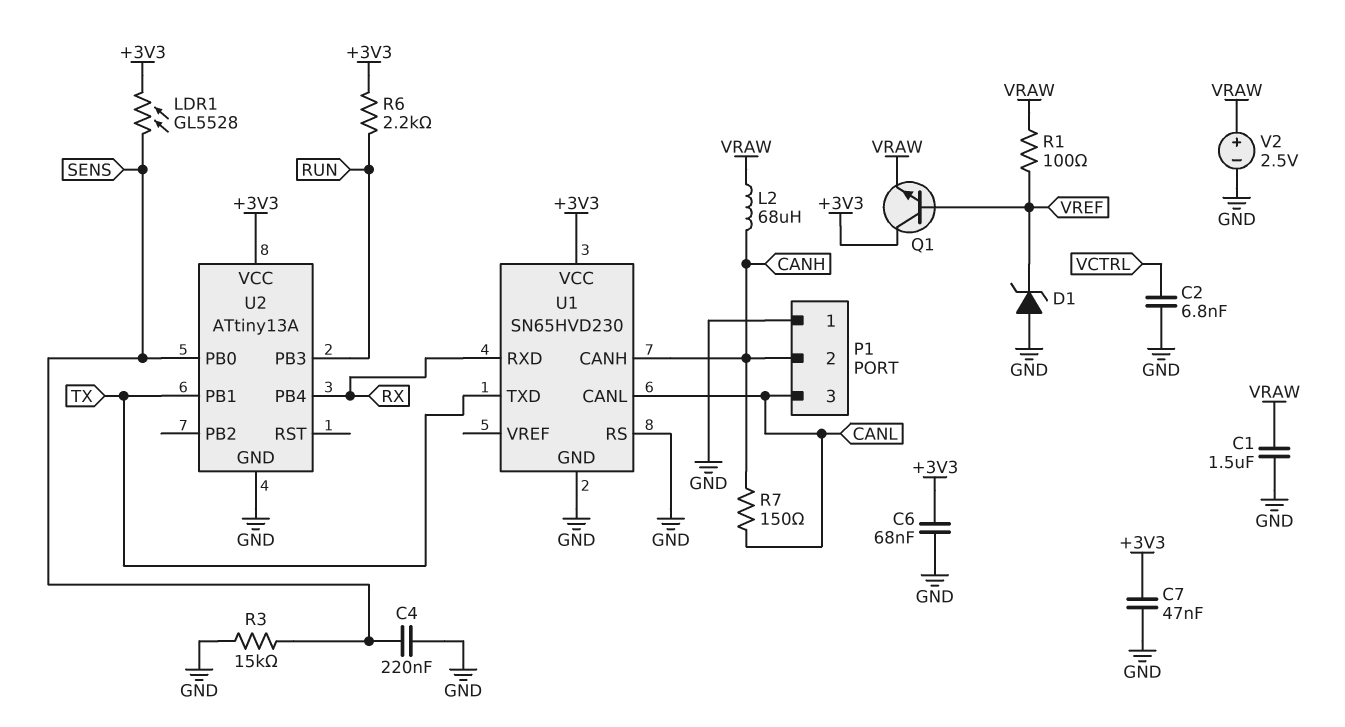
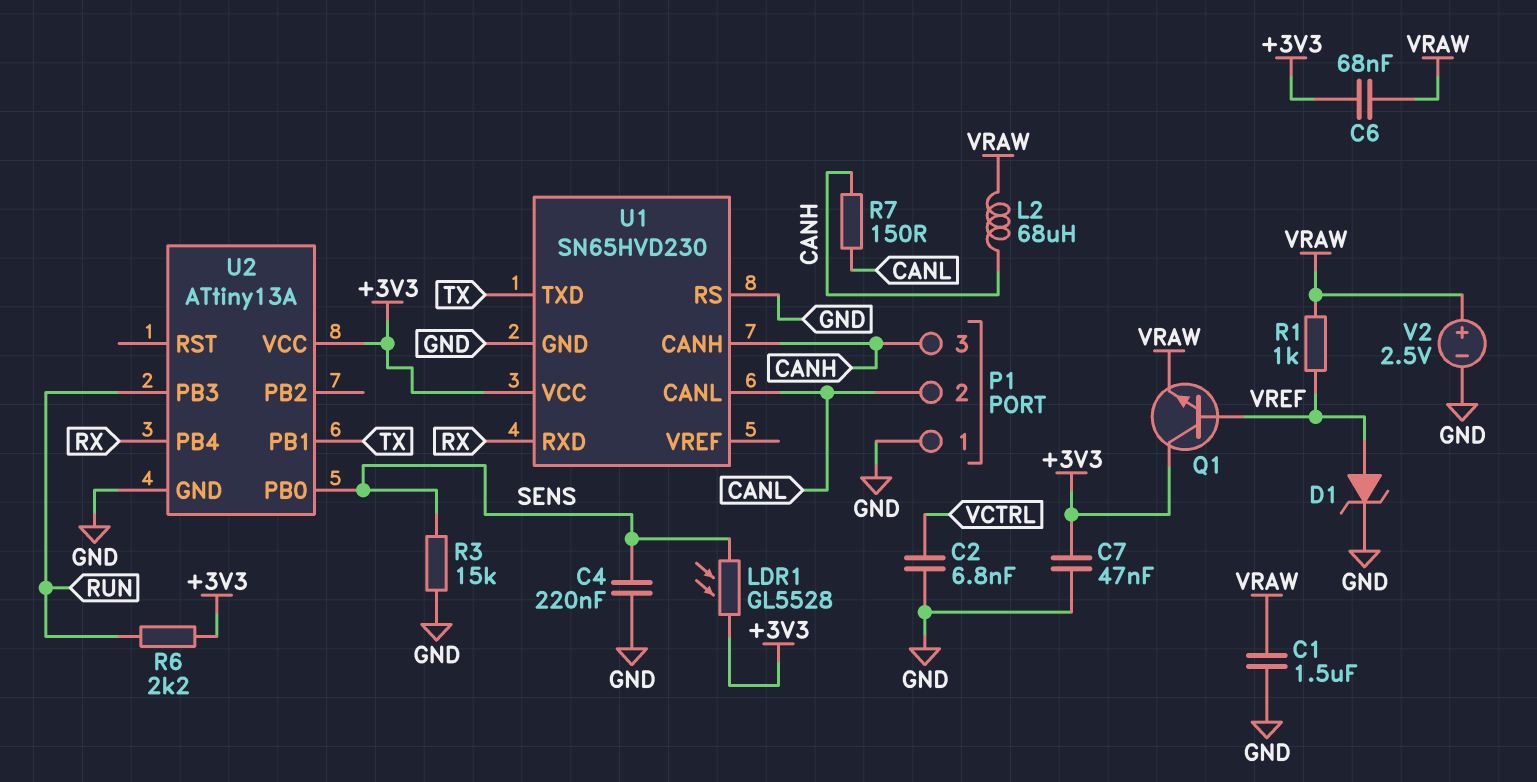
C6: 68nF (+3V3, GND) -> 68nF (+3V3, VRAW)
D1: zener (A GND, K VREF) -> zener (A VREF, K GND)
P1 pin 2: CANH -> CANL
P1 pin 3: CANL -> CANH
R1: 100 (VRAW, VREF) -> 1k (VRAW, VREF)

